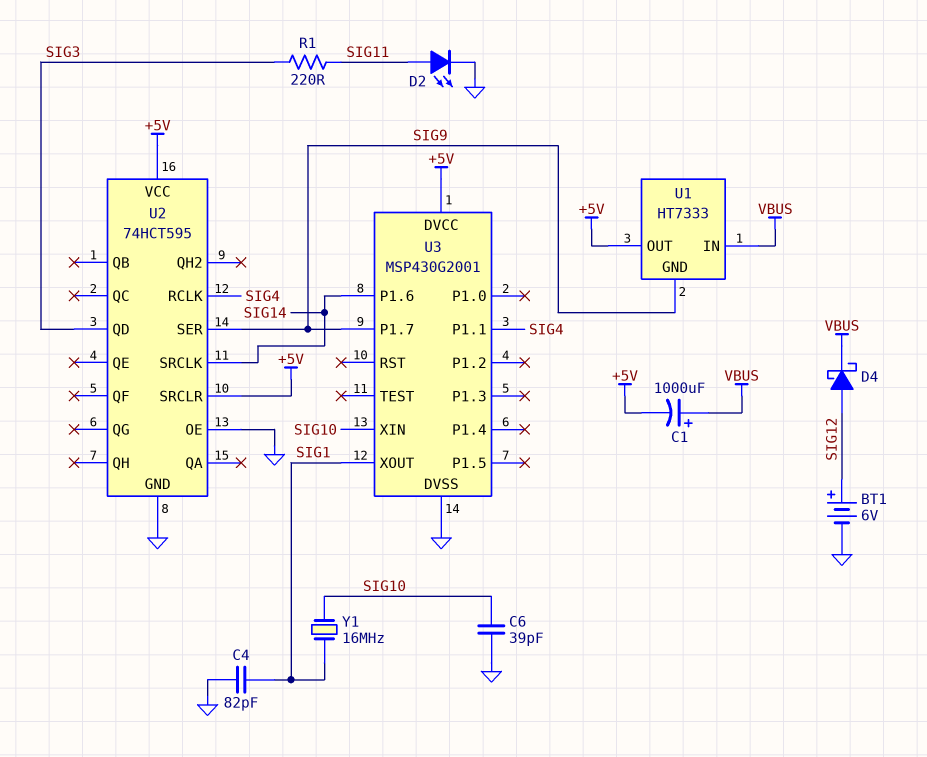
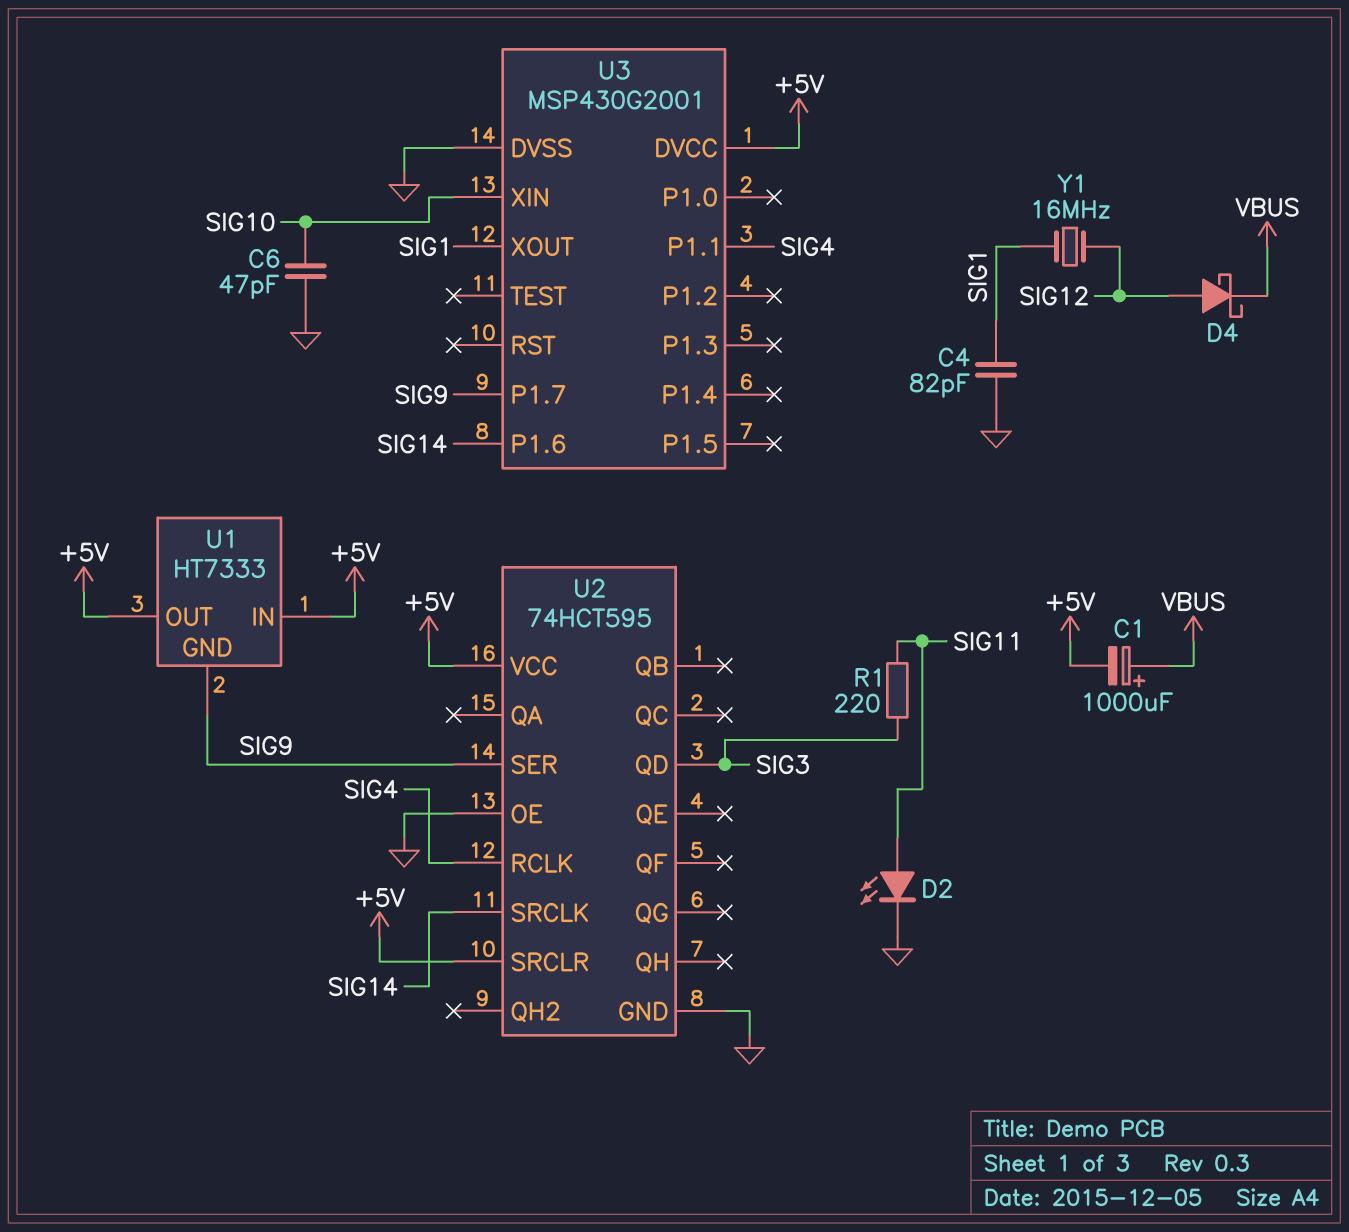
BT1: 6V (plus SIG12, minus GND) -> none
C6: 39pF (GND, SIG10) -> 47pF (GND, SIG10)
U1 pin IN: VBUS -> +5V
Y1: 16MHz (SIG1, SIG10) -> 16MHz (SIG1, SIG12)

